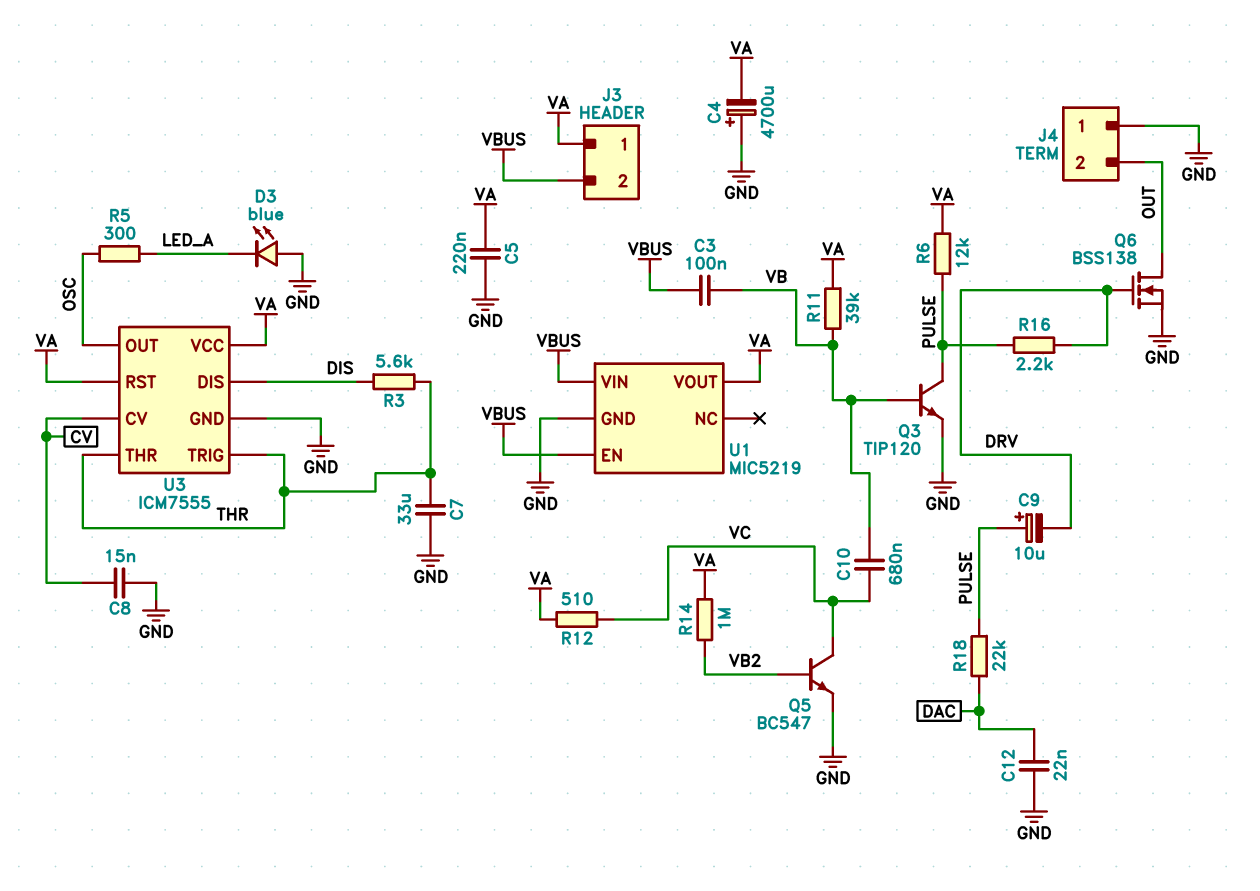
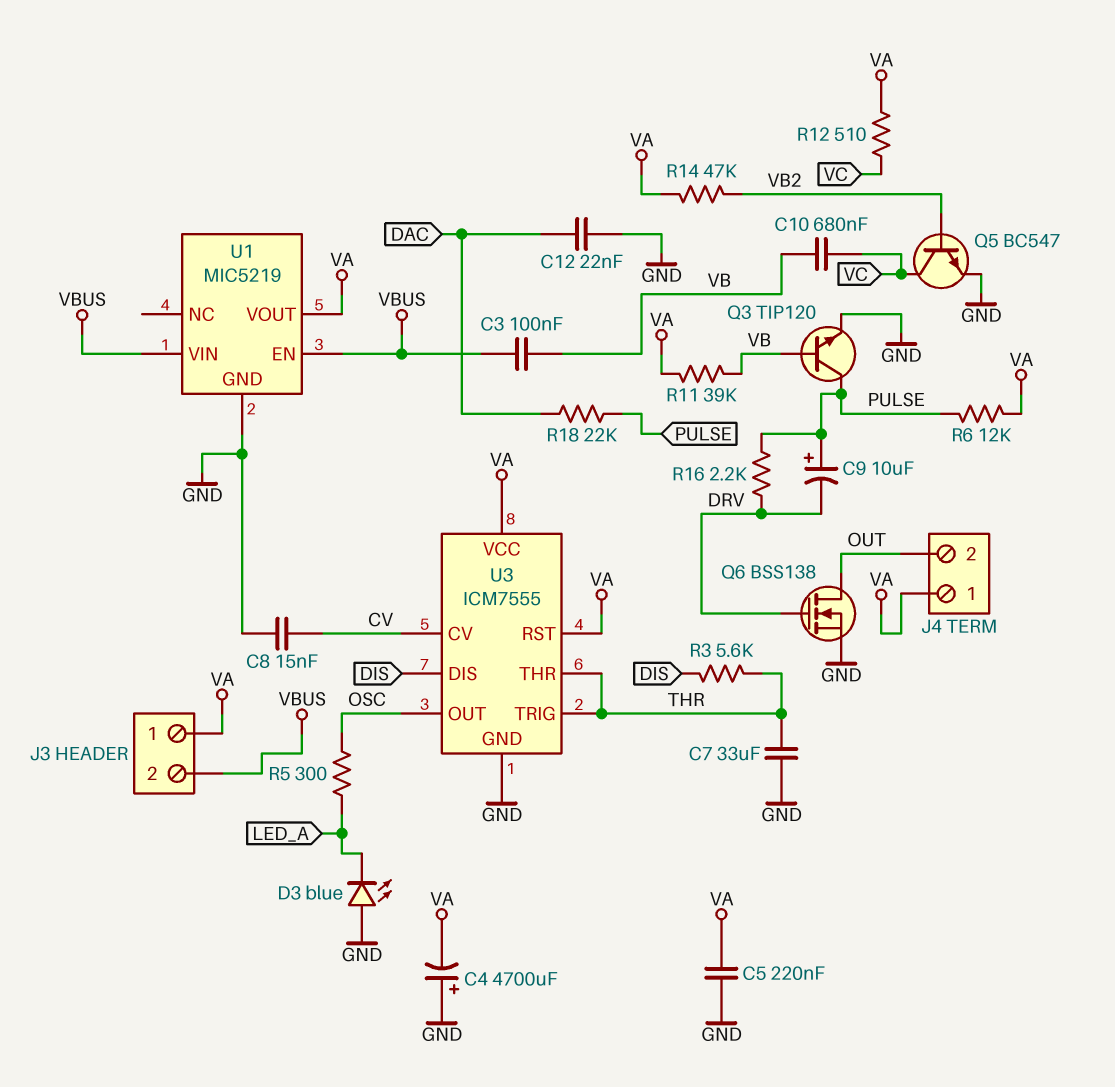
J4 pin 1: GND -> VA
R14: 1M (VA, VB2) -> 47k (VA, VB2)

